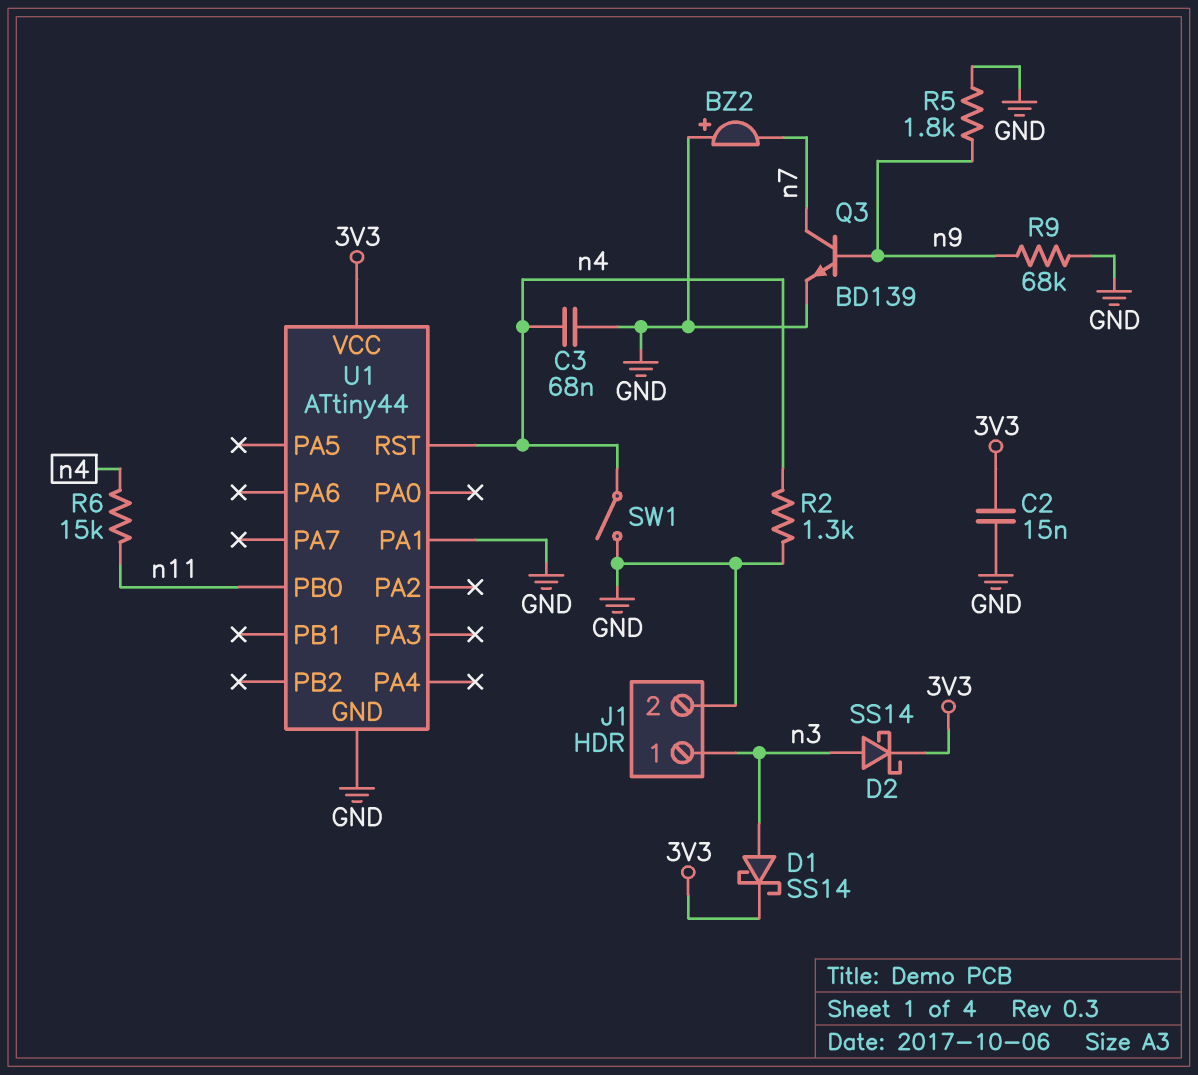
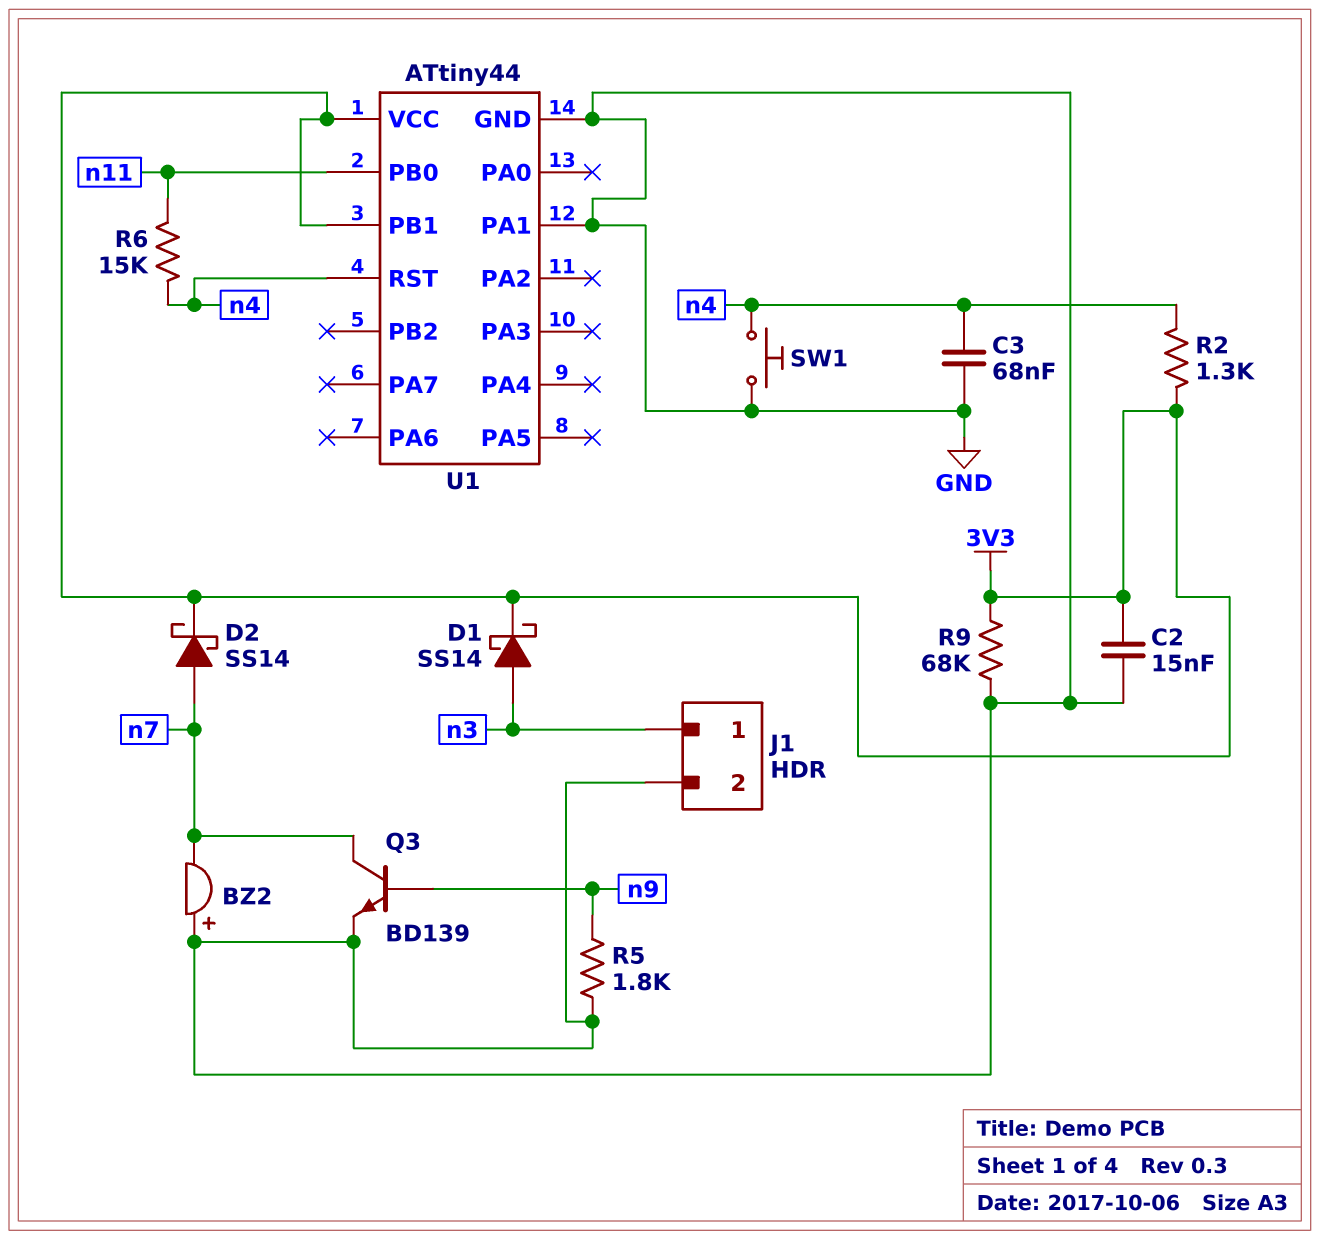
D2: schottky SS14 (A n3, K 3V3) -> schottky SS14 (A n7, K 3V3)
R2: 1.3k (GND, n4) -> 1.3k (3V3, n4)
R9: 68k (GND, n9) -> 68k (3V3, GND)
SW1: switch (GND, n4) -> button (GND, n4)
U1 pin PB1: none -> 3V3

